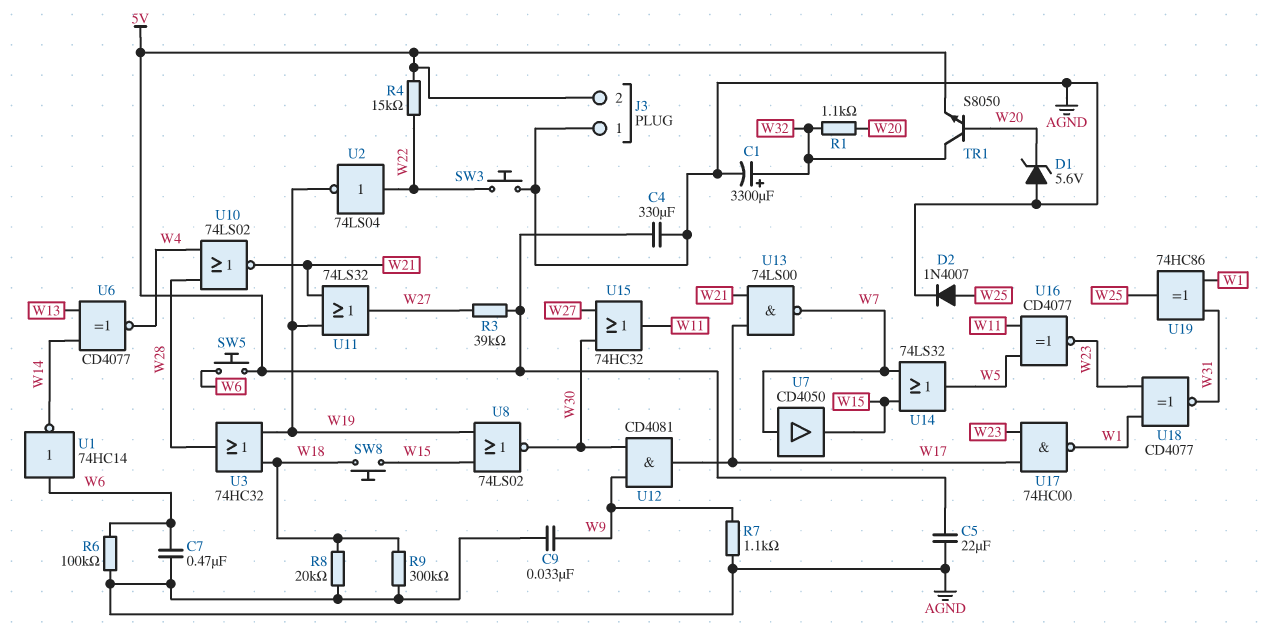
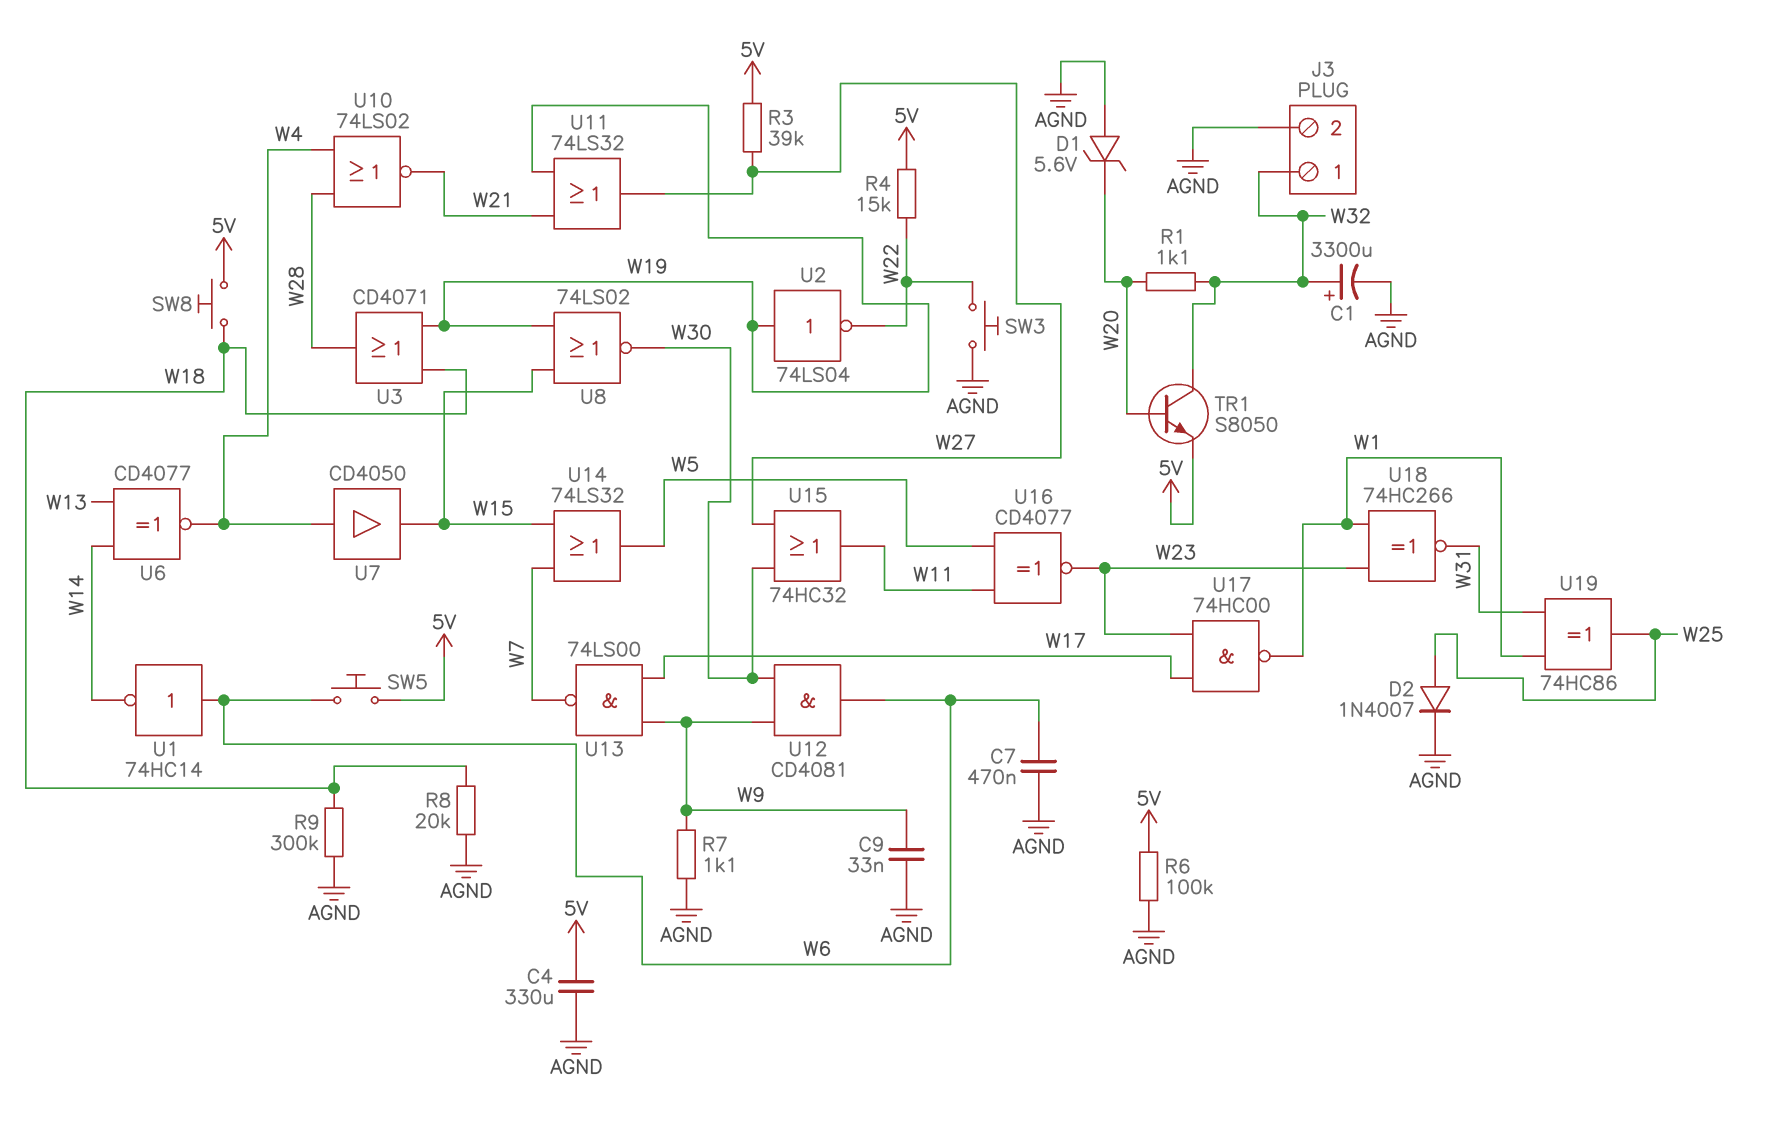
C5: 22uF (5V, AGND) -> none
J3 pin 1: AGND -> W32
J3 pin 2: 5V -> AGND
R6: 100k (AGND, W6) -> 100k (5V, AGND)
SW8: button (W15, W18) -> button (5V, W18)
U2: NOT 74LS04 (in W22, out W19) -> NOT 74LS04 (in W19, out W22)
U3: OR 74HC32 (in W18, in W19, out W28) -> OR CD4071 (in W18, in W19, out W28)
U7: buffer CD4050 (in W7, out W15) -> buffer CD4050 (in W4, out W15)
U12: AND CD4081 (in W9, in W30, out W17) -> AND CD4081 (in W9, in W30, out W6)
U13: NAND 74LS00 (in W17, in W21, out W7) -> NAND 74LS00 (in W9, in W17, out W7)
U18: XNOR CD4077 (in W1, in W23, out W31) -> XNOR 74HC266 (in W1, in W23, out W31)

